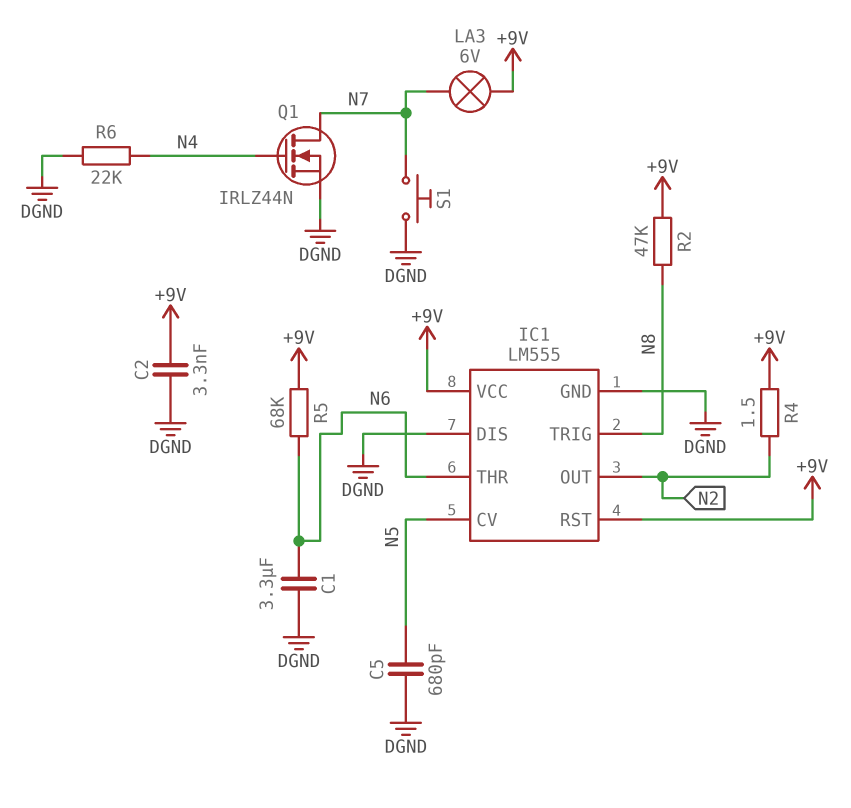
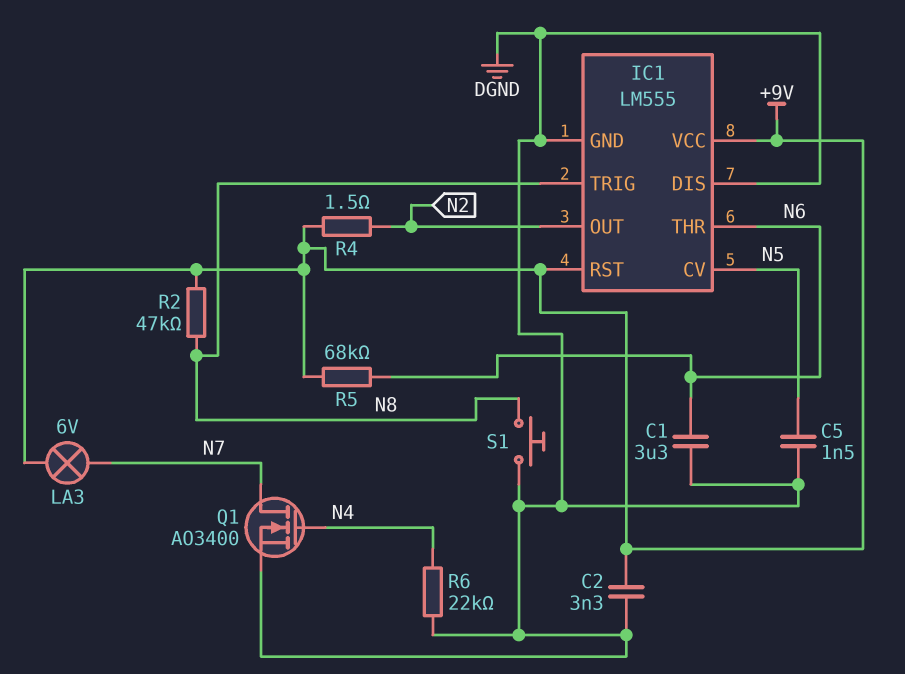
C5: 680pF (DGND, N5) -> 1.5nF (DGND, N5)
Q1: NMOS IRLZ44N (G N4, D N7, S DGND) -> NMOS AO3400 (G N4, D N7, S DGND)
S1: button (DGND, N7) -> button (DGND, N8)

